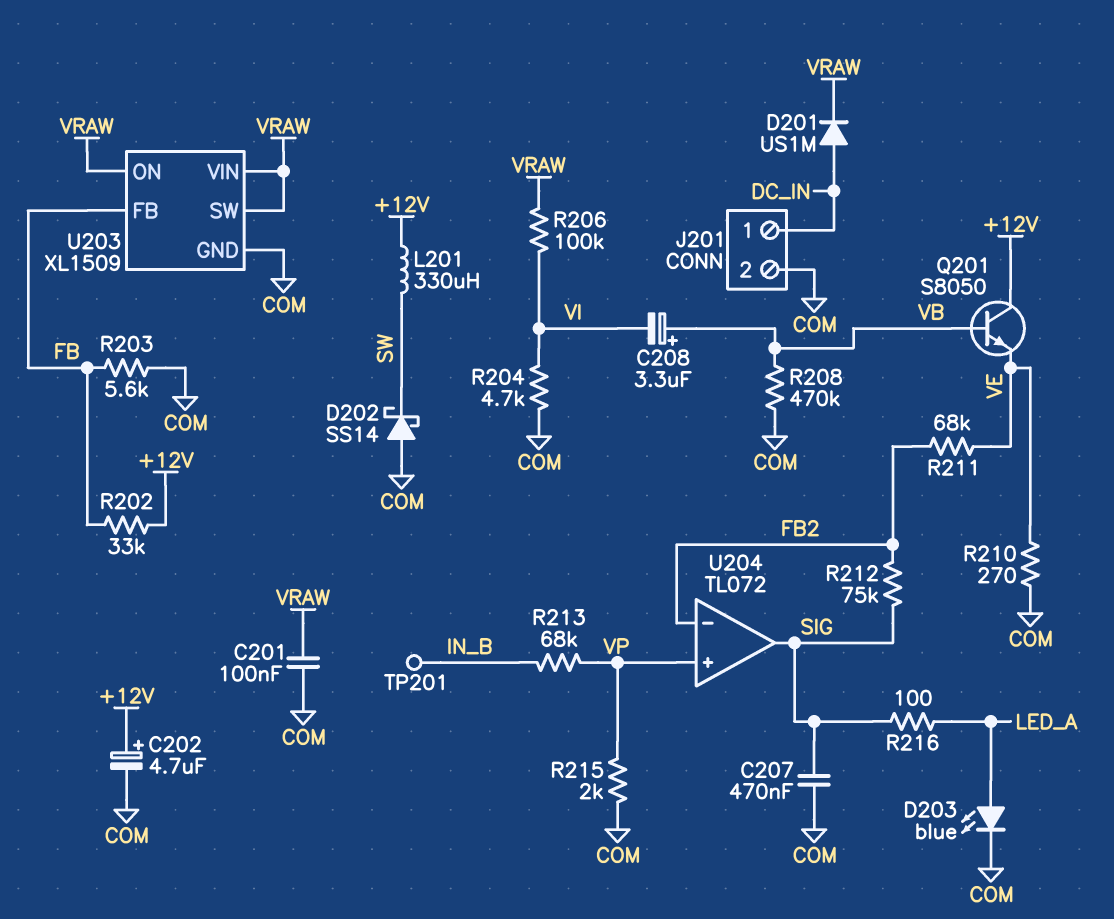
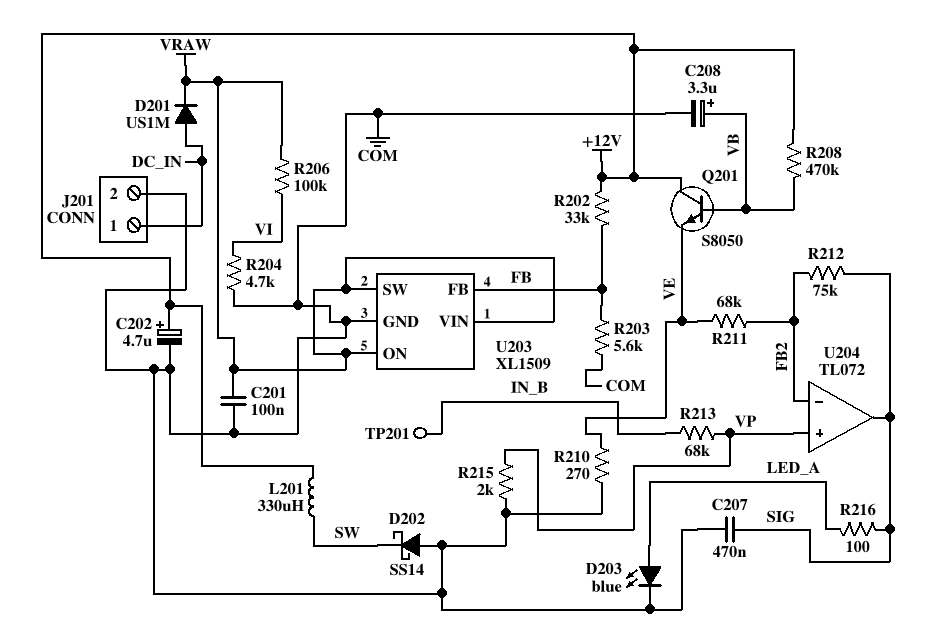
C208: 3.3uF (plus VB, minus VI) -> 3.3uF (plus VB, minus COM)
R208: 470k (COM, VB) -> 470k (+12V, VB)

